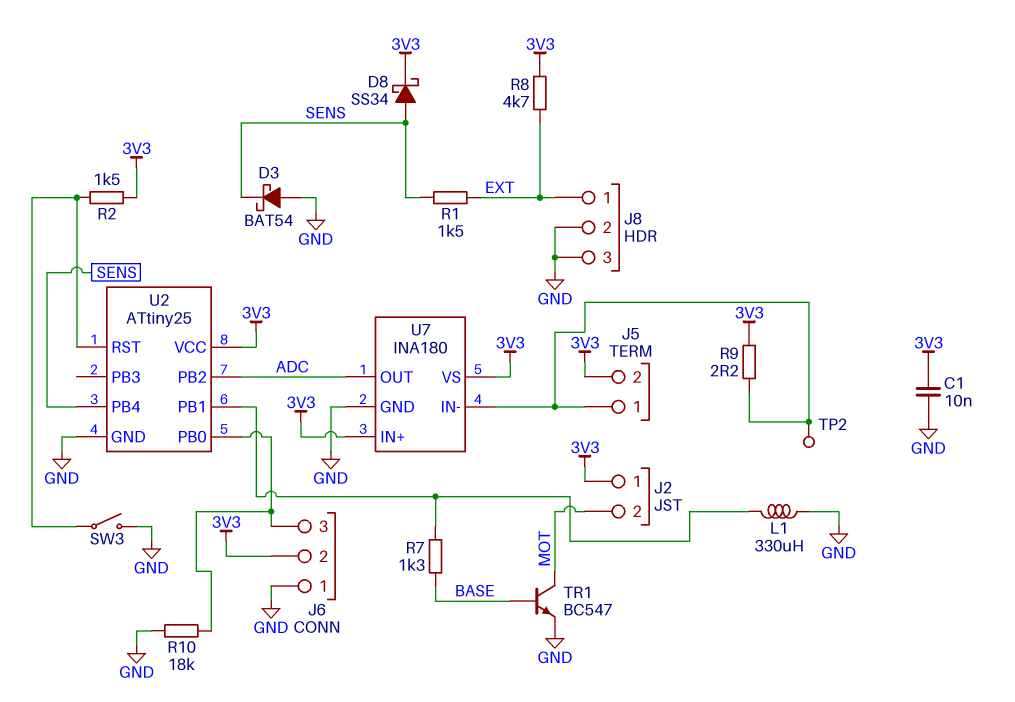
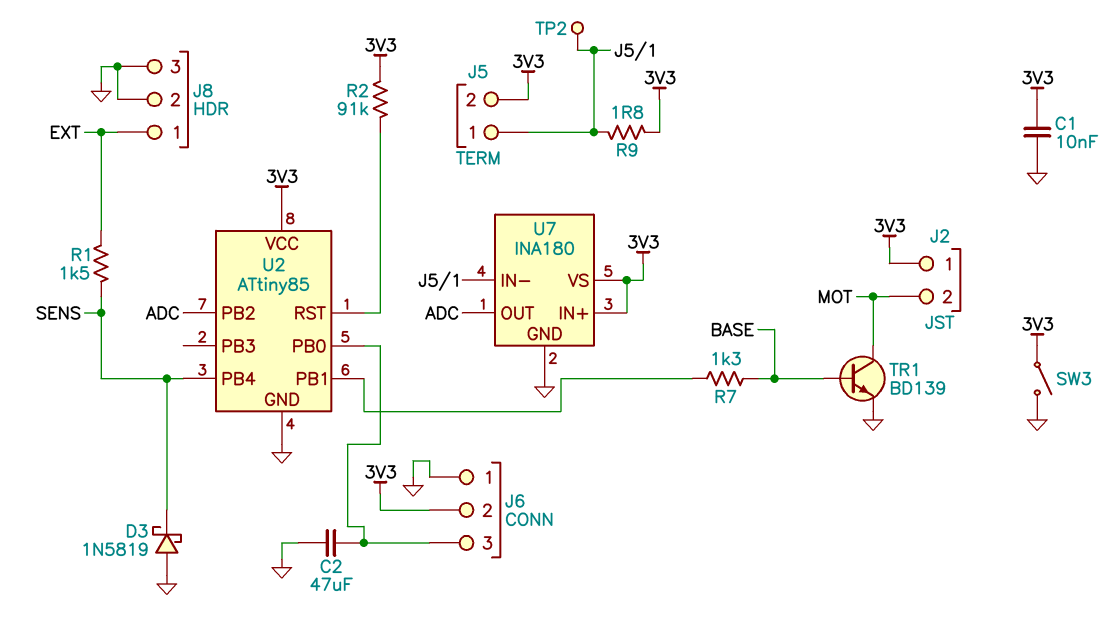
C2: none -> 47uF (GND, J6/3)
D3: schottky BAT54 (A GND, K SENS) -> schottky 1N5819 (A GND, K SENS)
D8: schottky SS34 (A SENS, K 3V3) -> none
L1: 330uH (GND, U2/PB1) -> none
R2: 1.5k (3V3, U2/RST) -> 91k (3V3, U2/RST)
R8: 4.7k (3V3, EXT) -> none
R9: 2.2 (3V3, J5/1) -> 1.8 (3V3, J5/1)
R10: 18k (GND, J6/3) -> none
SW3: switch (GND, U2/RST) -> switch (3V3, GND)
TR1: NPN BC547 (B BASE, C MOT, E GND) -> NPN BD139 (B BASE, C MOT, E GND)
U2: ATtiny25 -> ATtiny85

